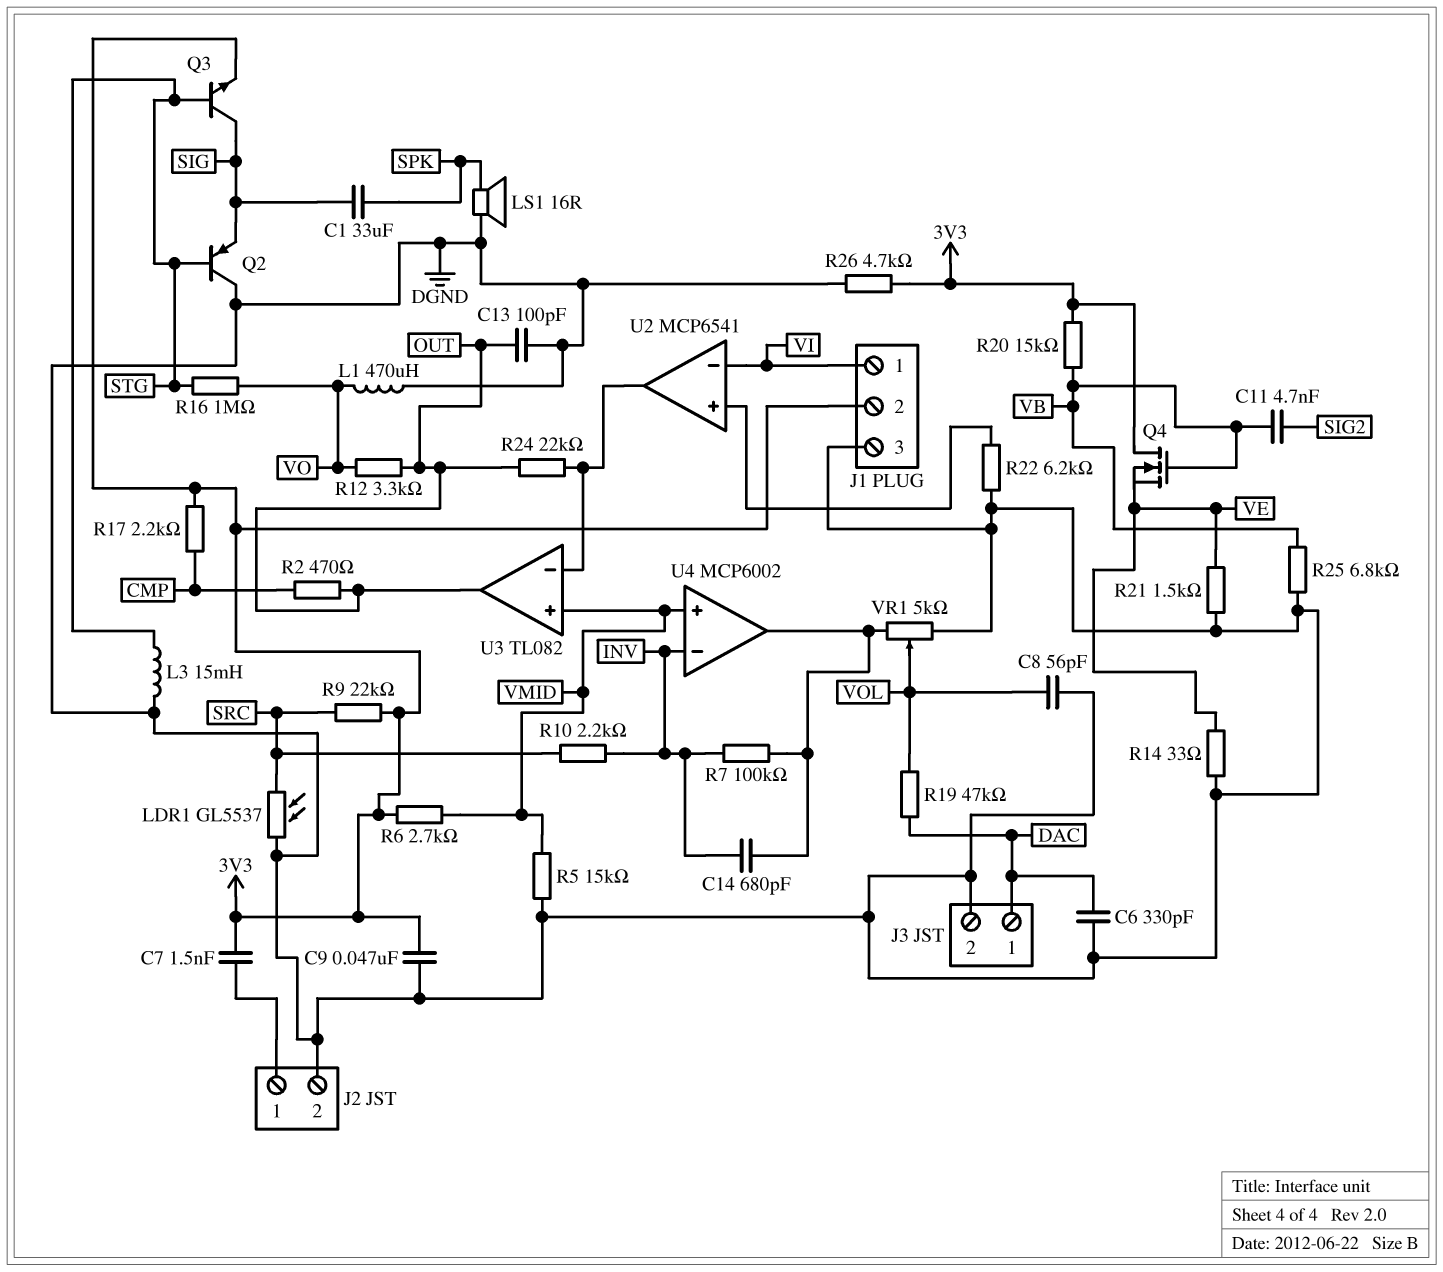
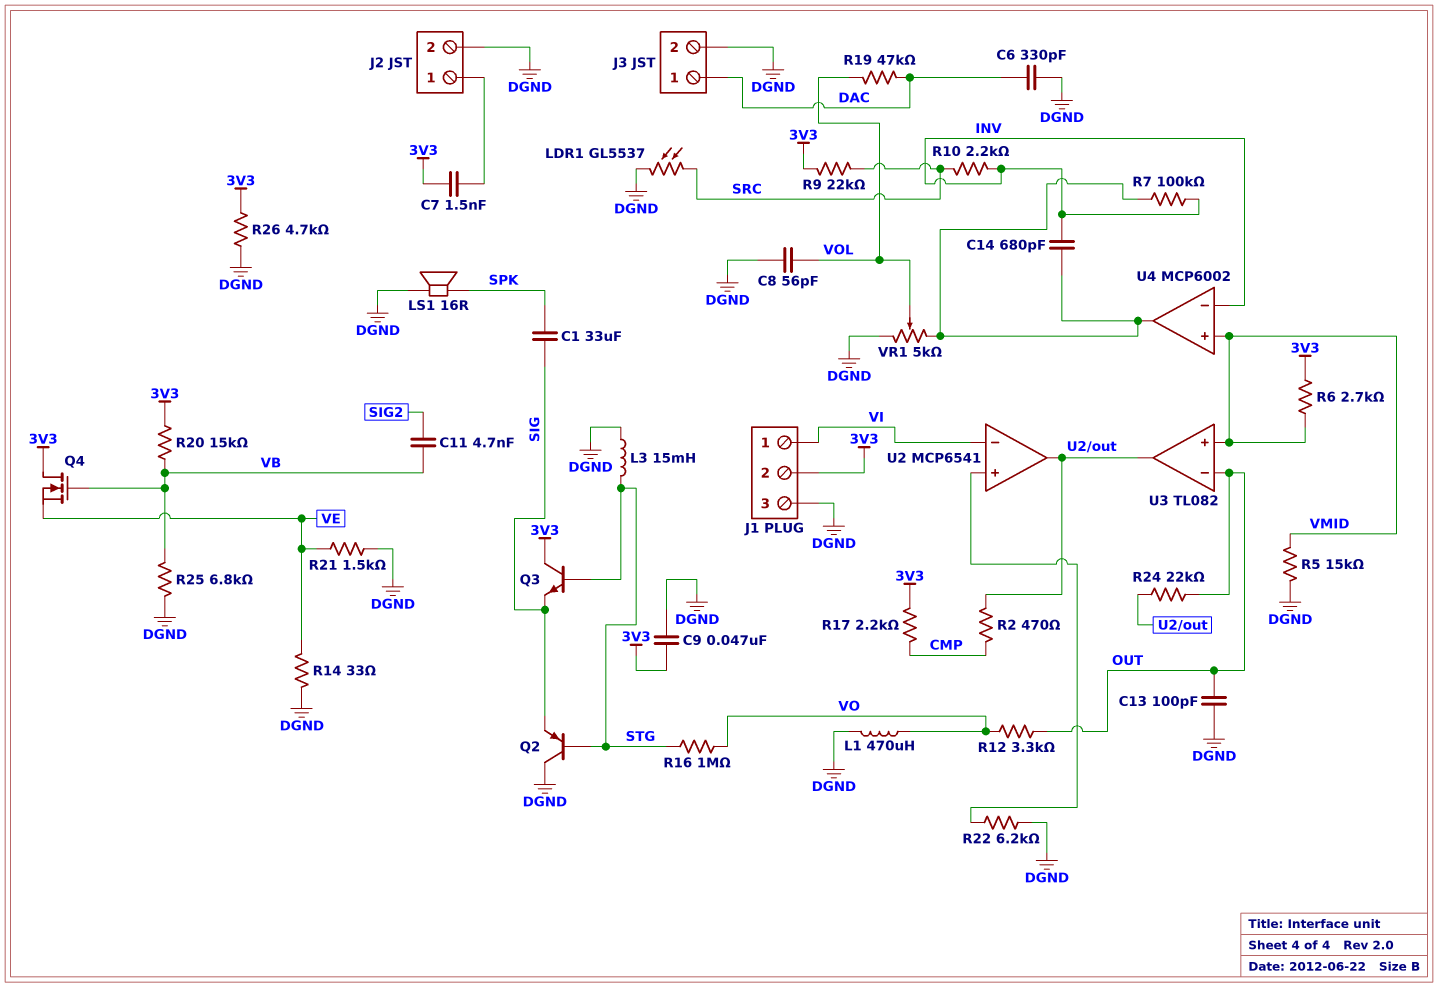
Q3: NPN (B STG, C SIG, E 3V3) -> NPN (B STG, C 3V3, E SIG)
R2: 470 (CMP, OUT) -> 470 (CMP, U2/out)
U3 pin in-: U2/out -> OUT
U3 pin out: OUT -> U2/out

